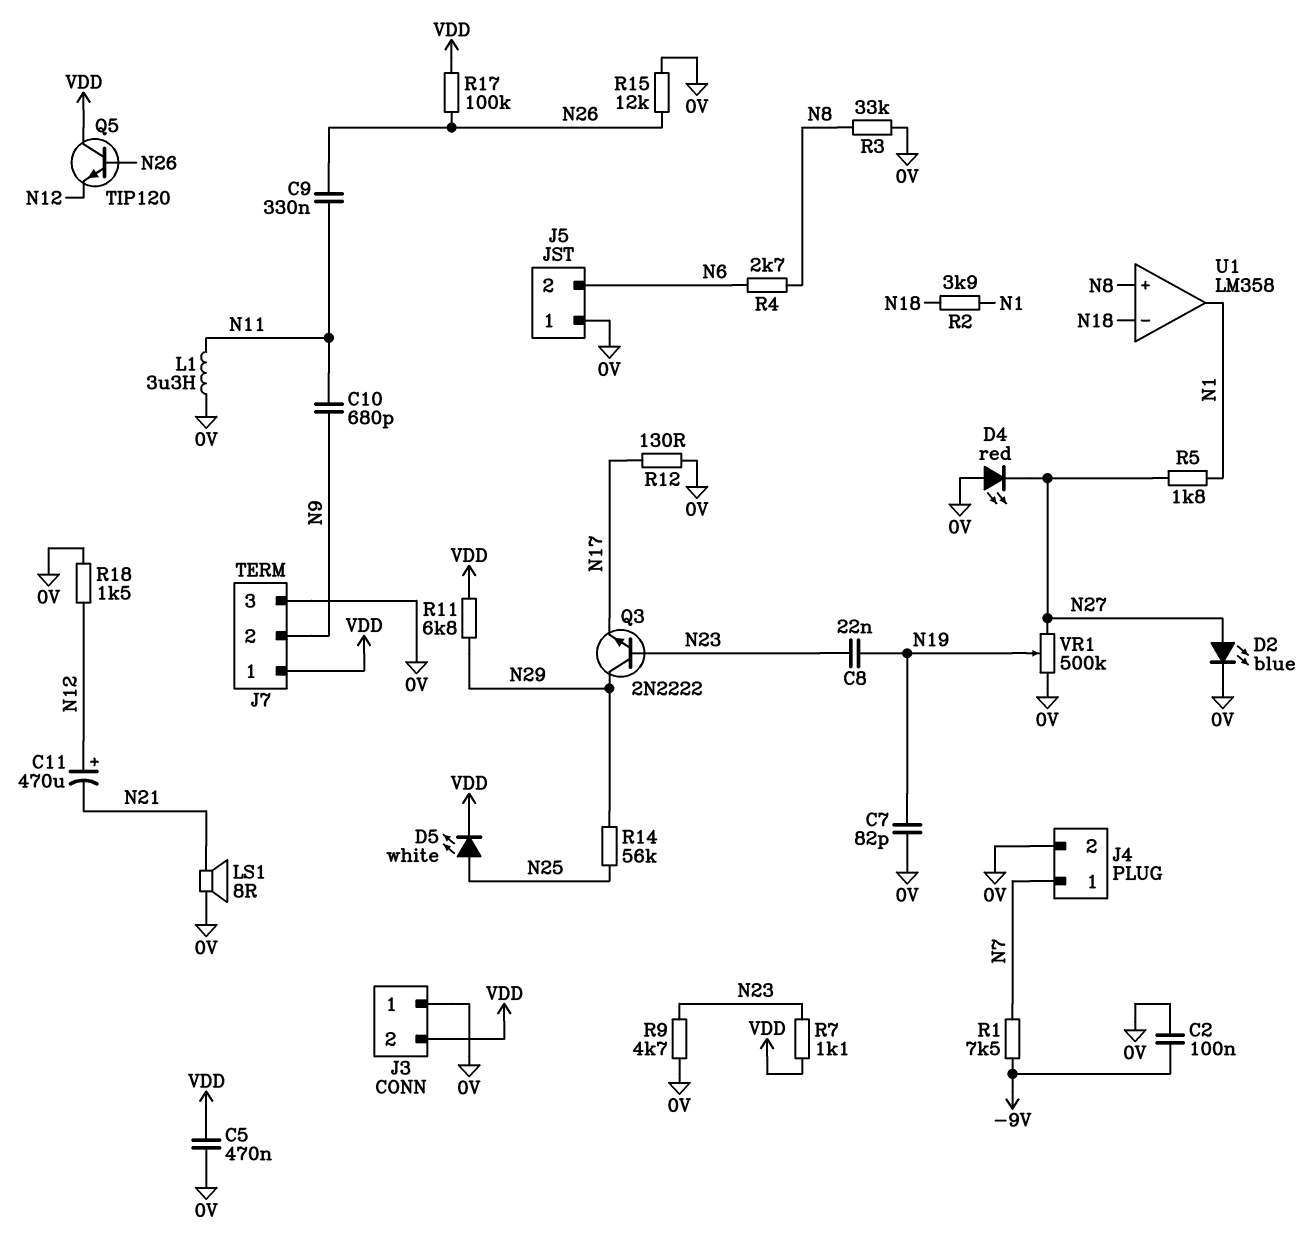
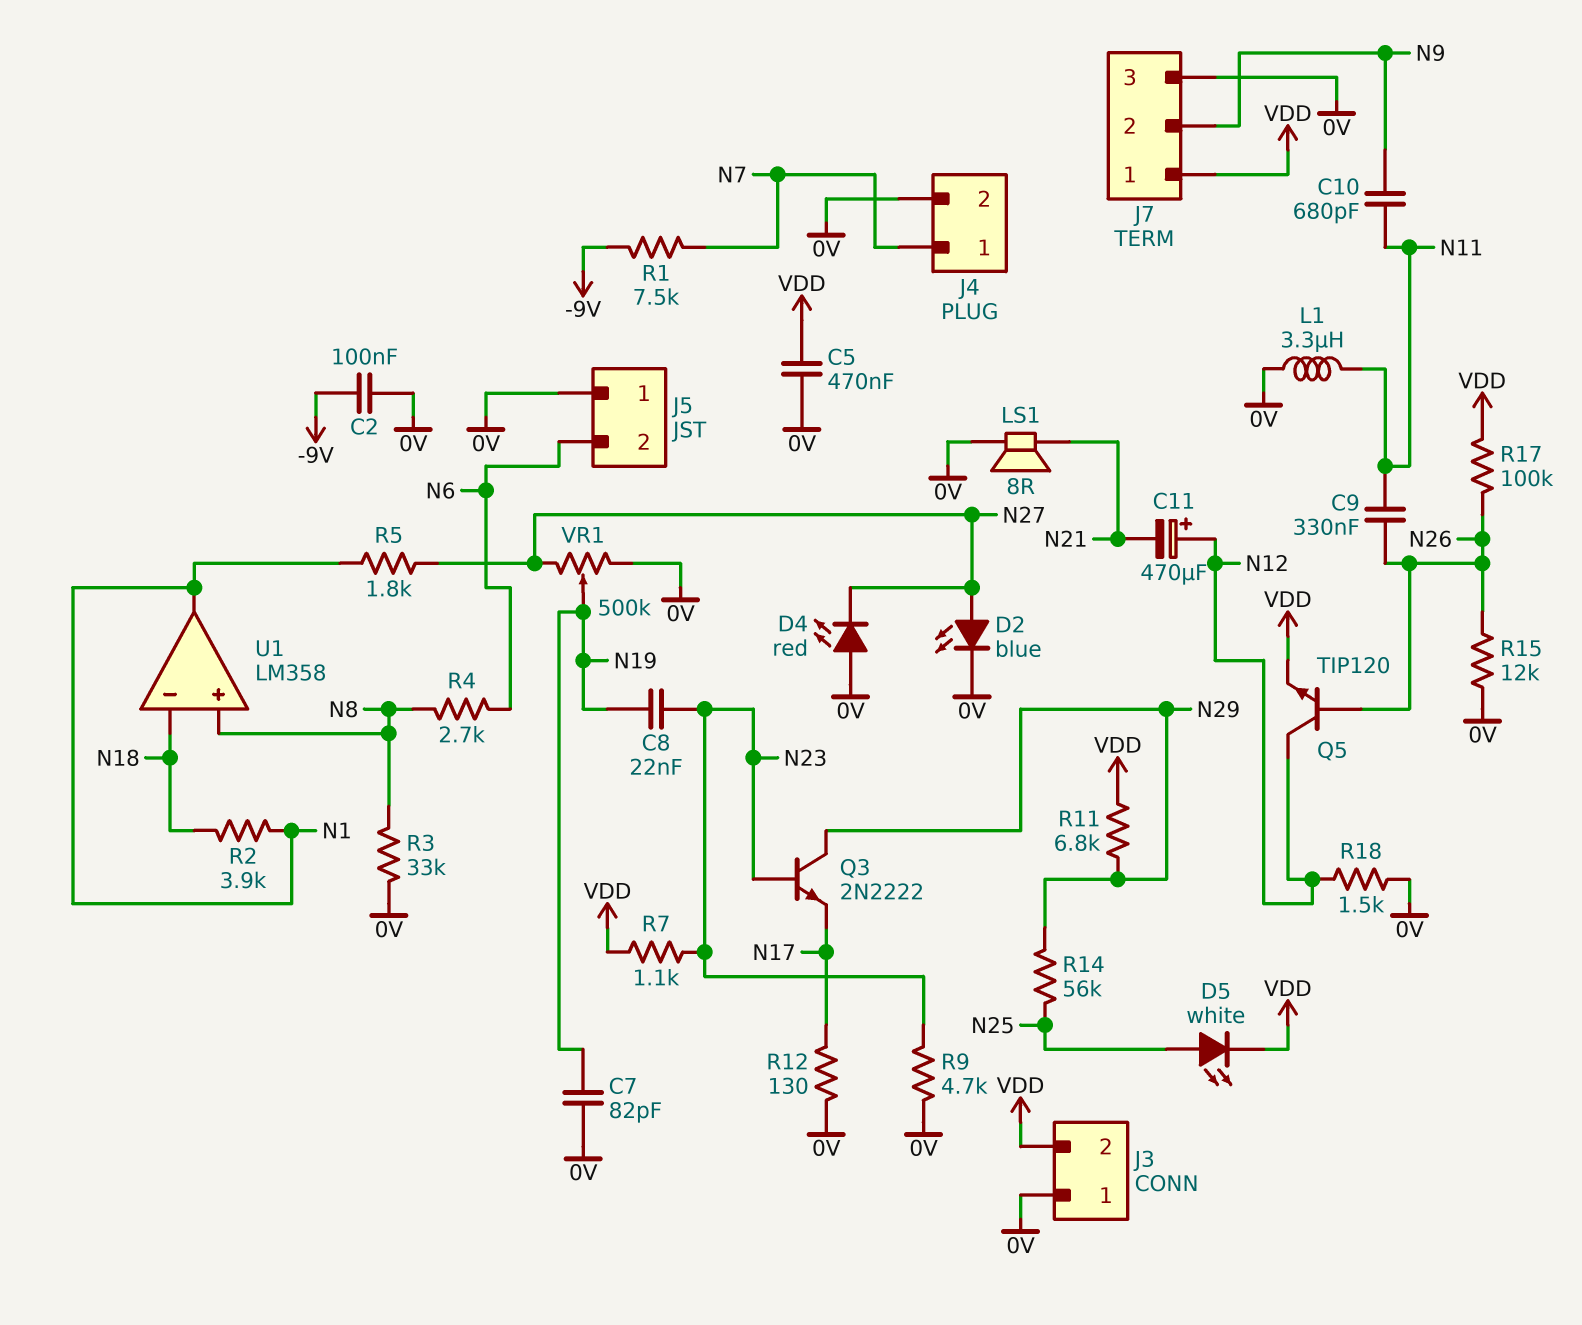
Q5: NPN TIP120 (B N26, C VDD, E N12) -> NPN TIP120 (B N26, C N12, E VDD)

